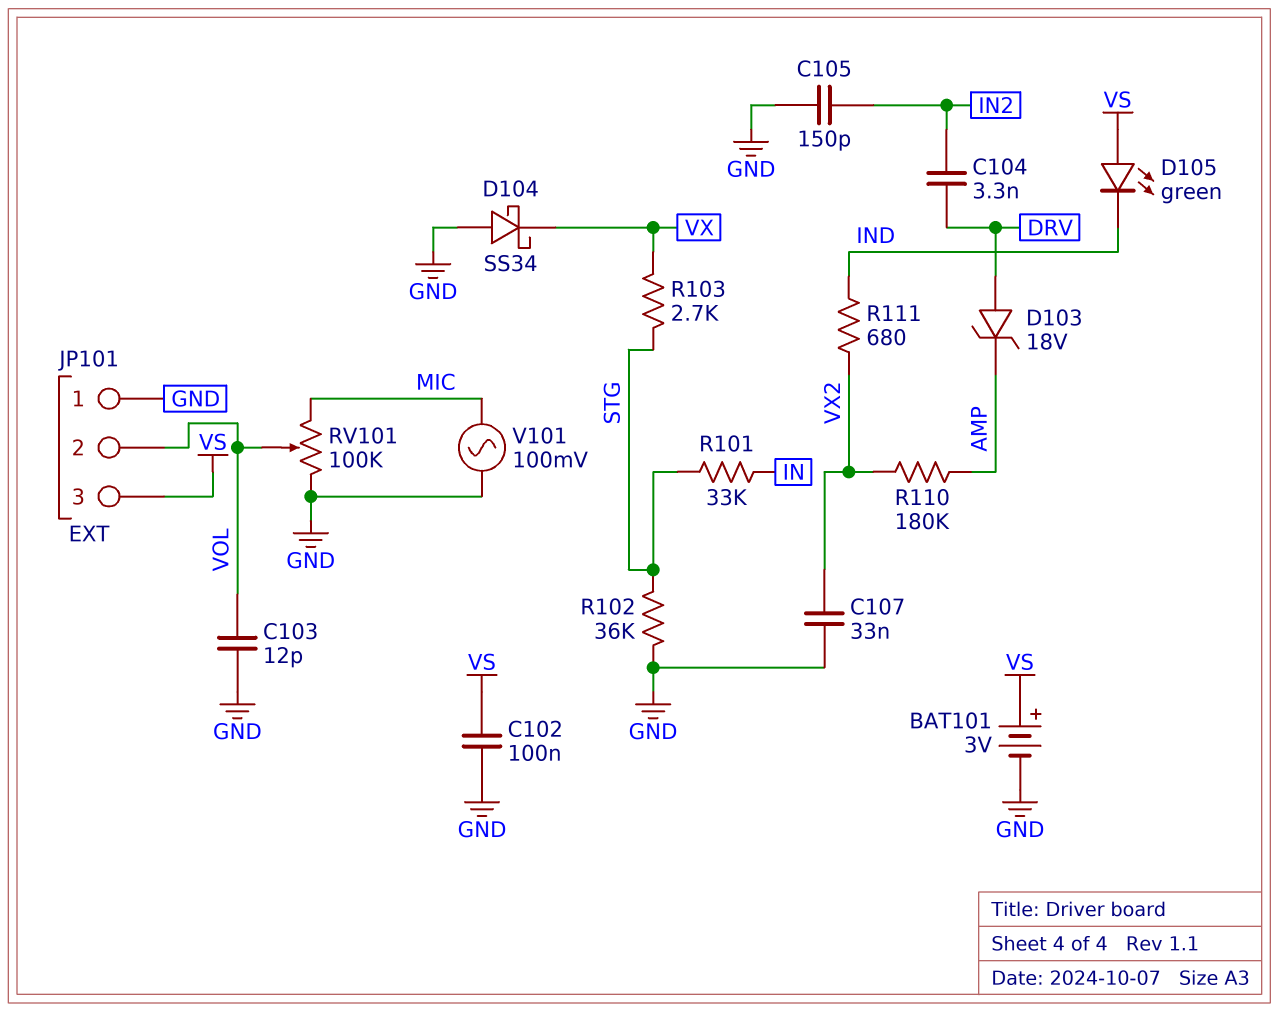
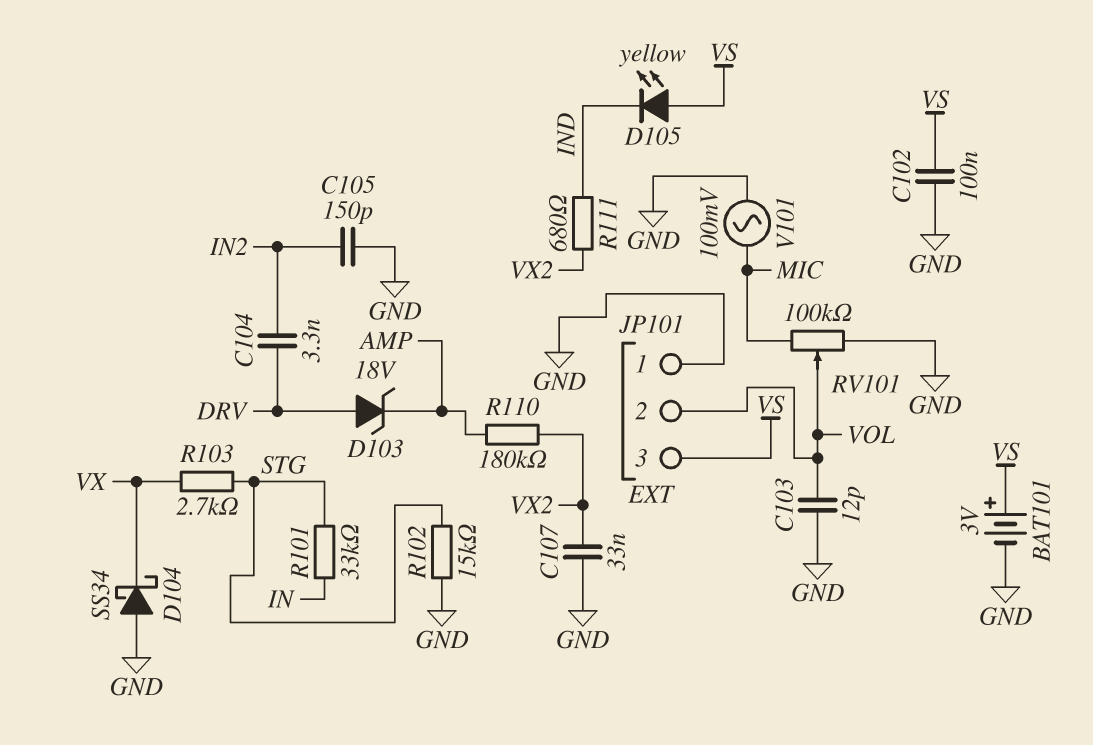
D105: LED green (A VS, K IND) -> LED yellow (A VS, K IND)
R102: 36k (GND, STG) -> 15k (GND, STG)

